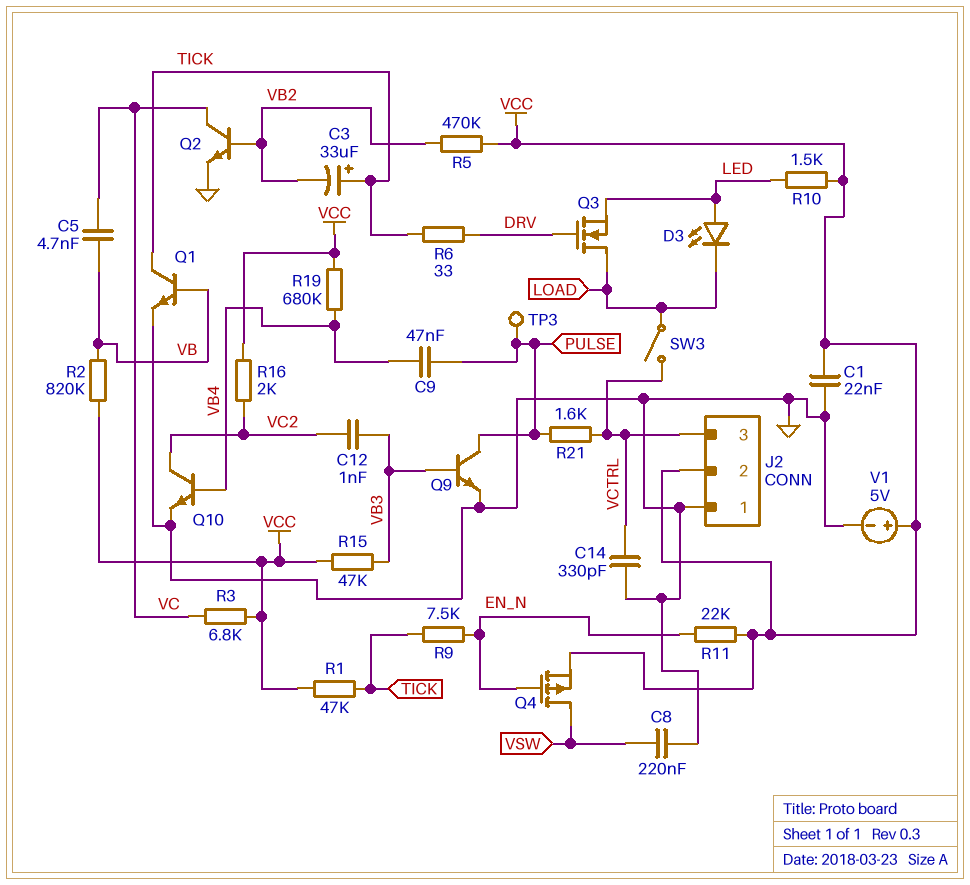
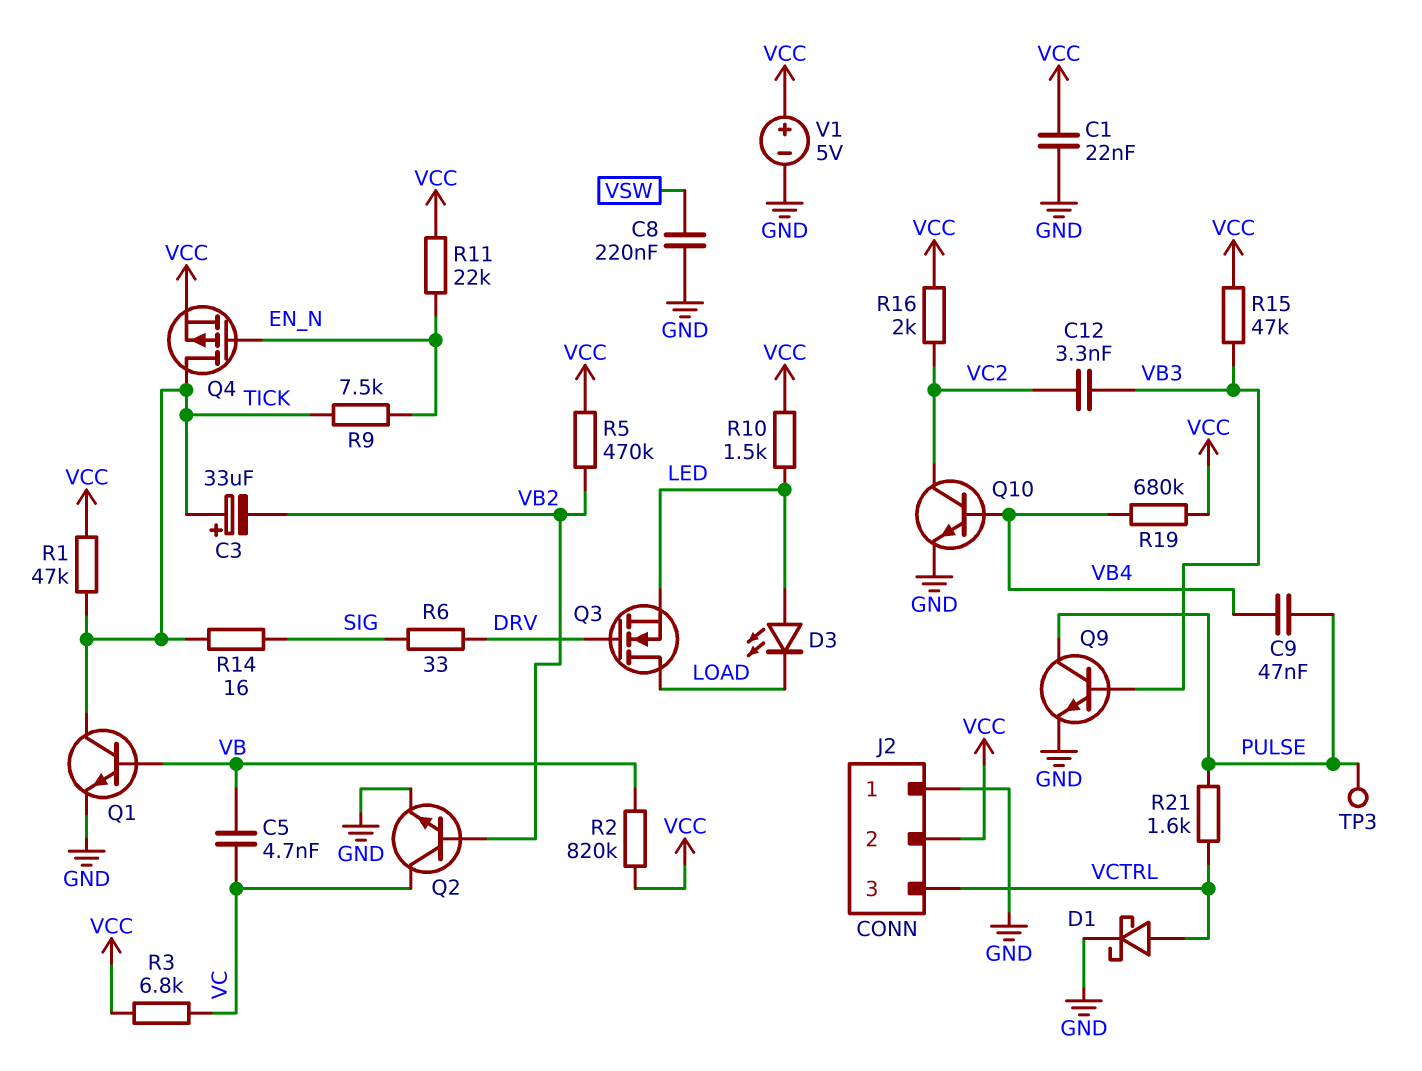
C12: 1nF (VB3, VC2) -> 3.3nF (VB3, VC2)
C14: 330pF (GND, VCTRL) -> none
D1: none -> schottky (A VCTRL, K GND)
Q4: PMOS (G EN_N, D VSW, S VCC) -> PMOS (G EN_N, D TICK, S VCC)
R6: 33 (DRV, TICK) -> 33 (DRV, SIG)
R14: none -> 16 (SIG, TICK)
SW3: switch (LOAD, VCTRL) -> none

